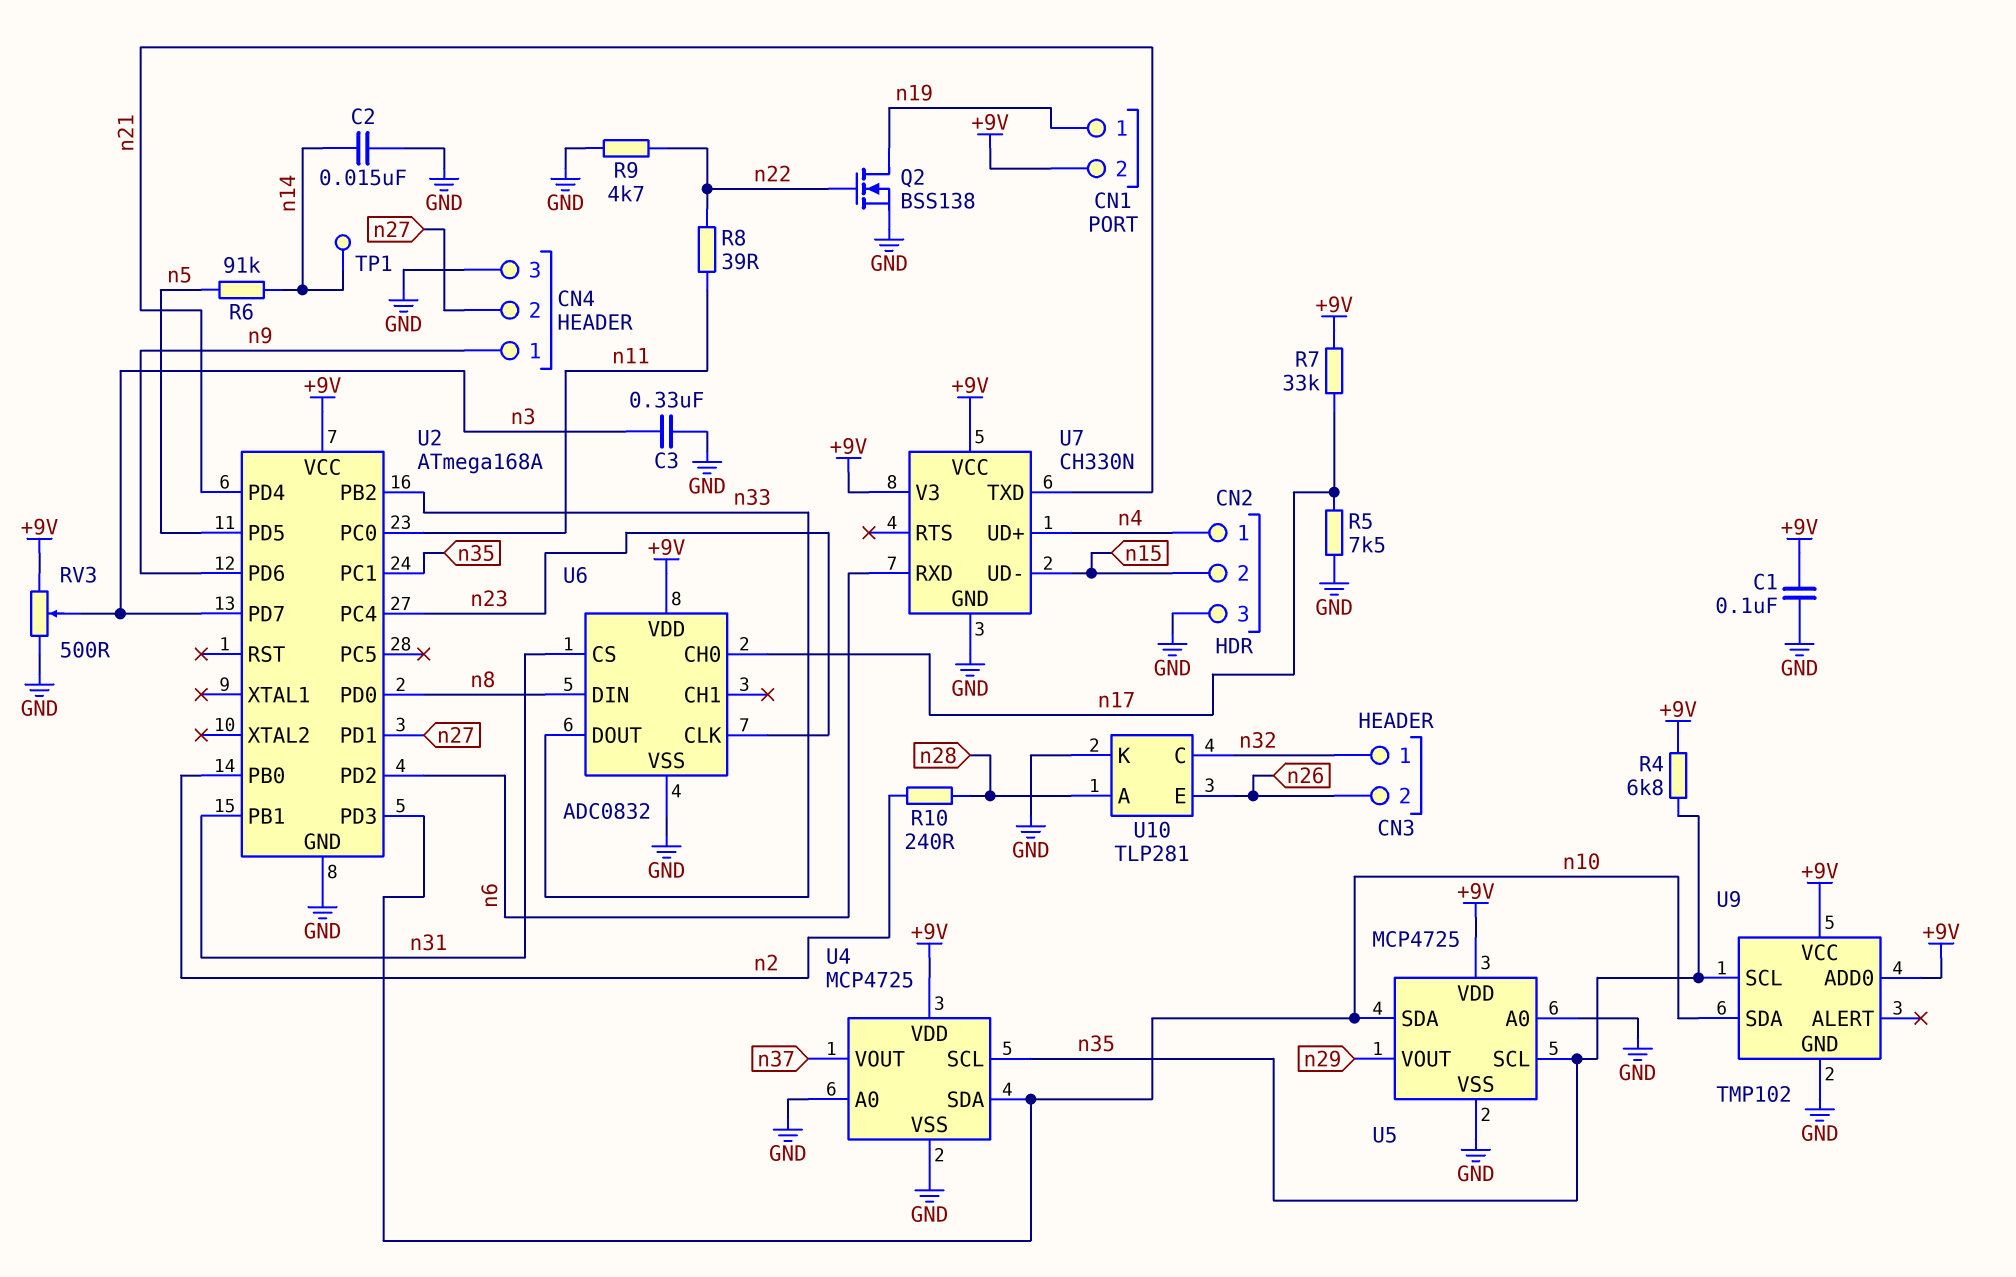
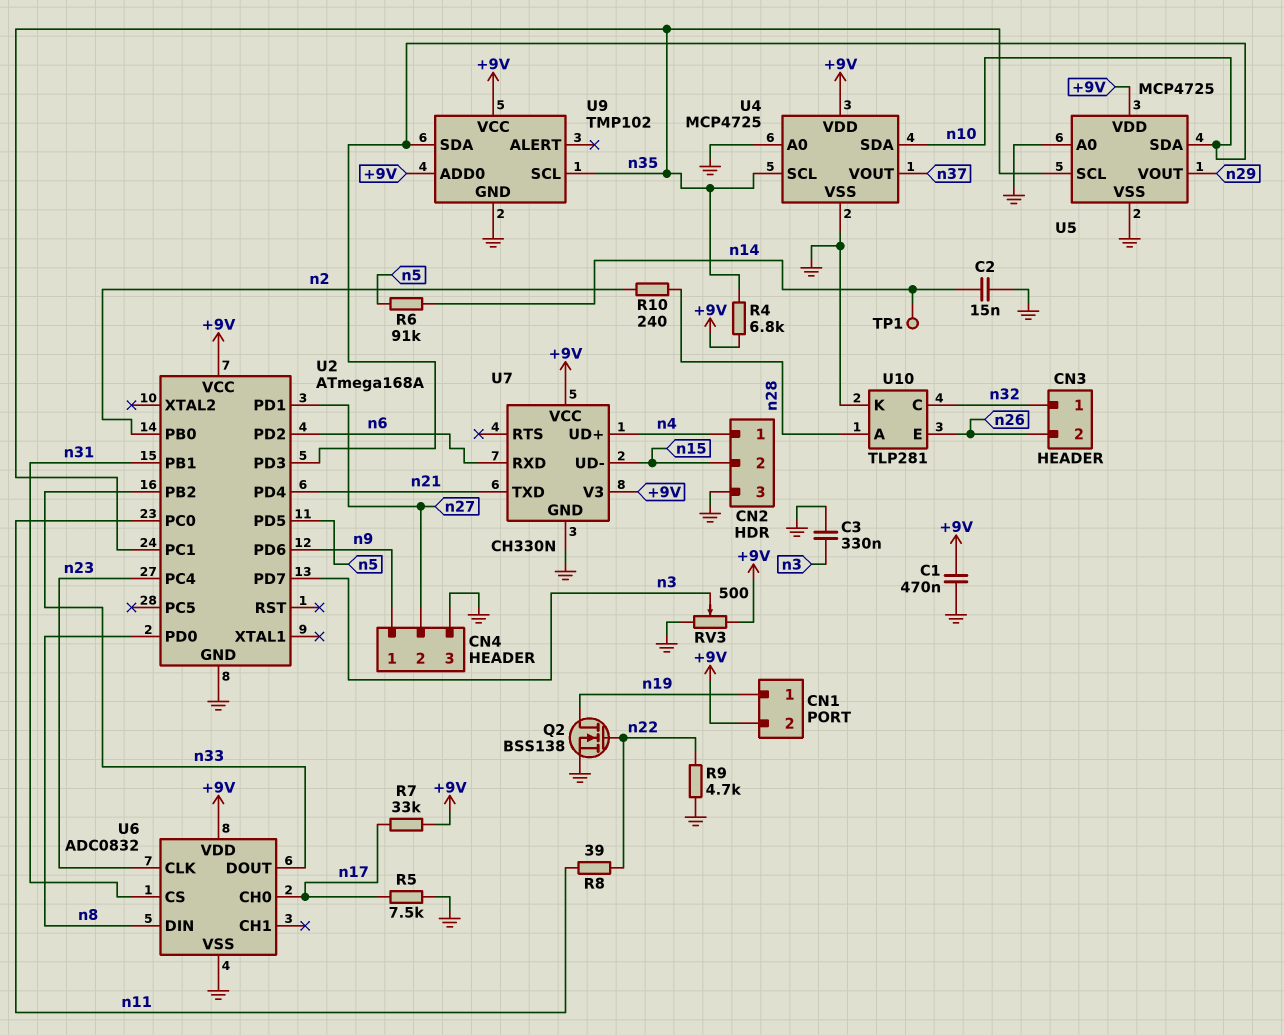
C1: 100nF (+9V, GND) -> 470nF (+9V, GND)

